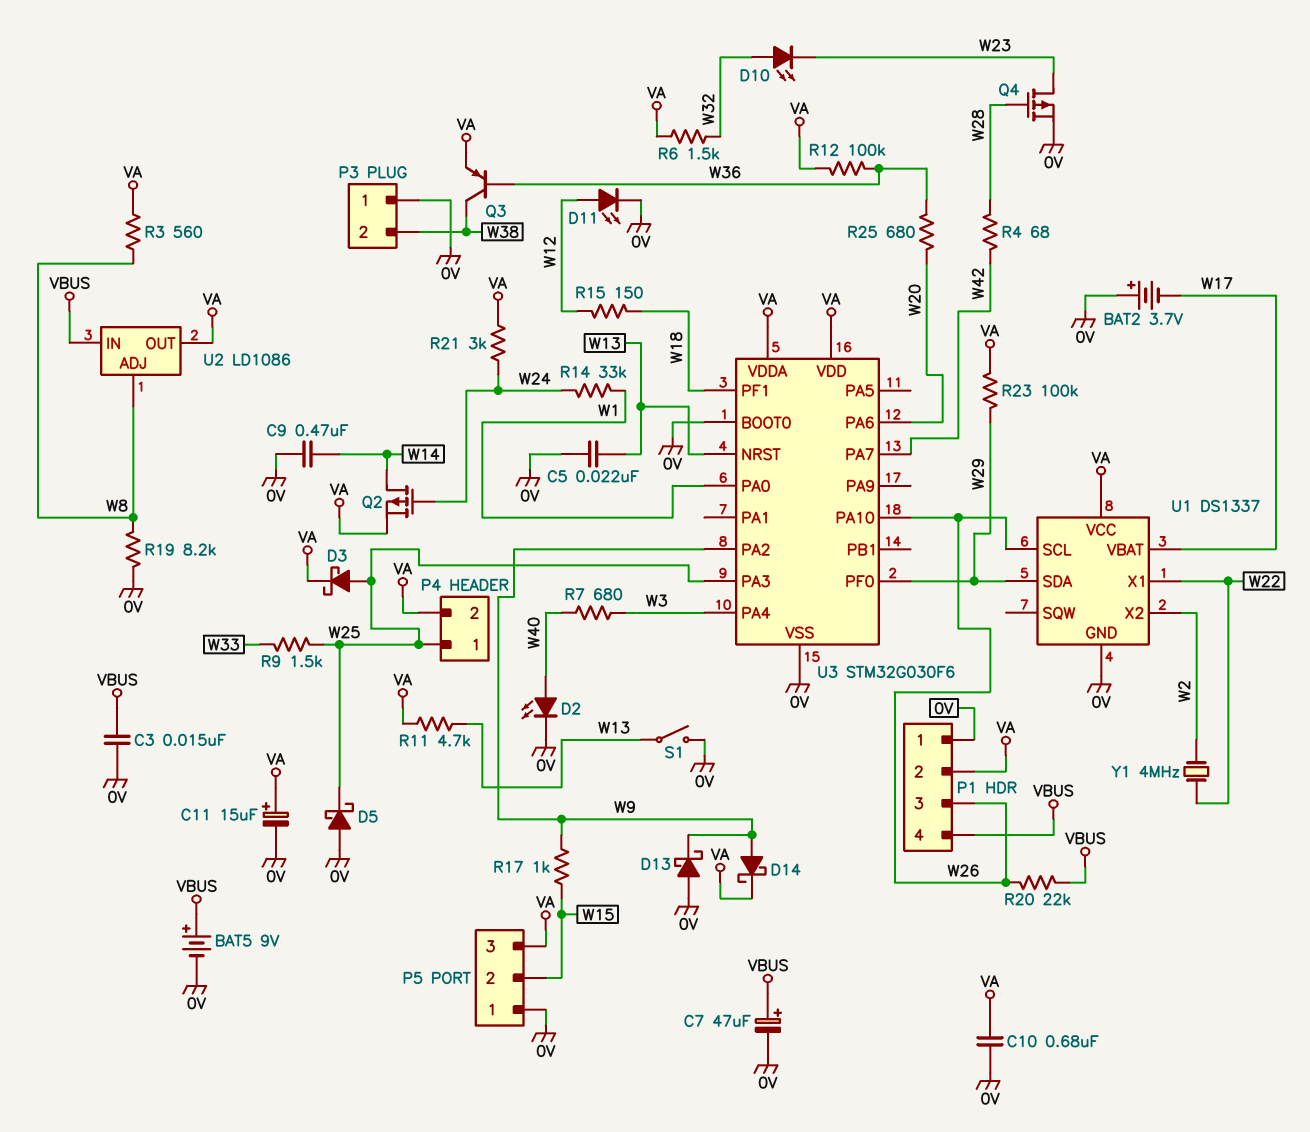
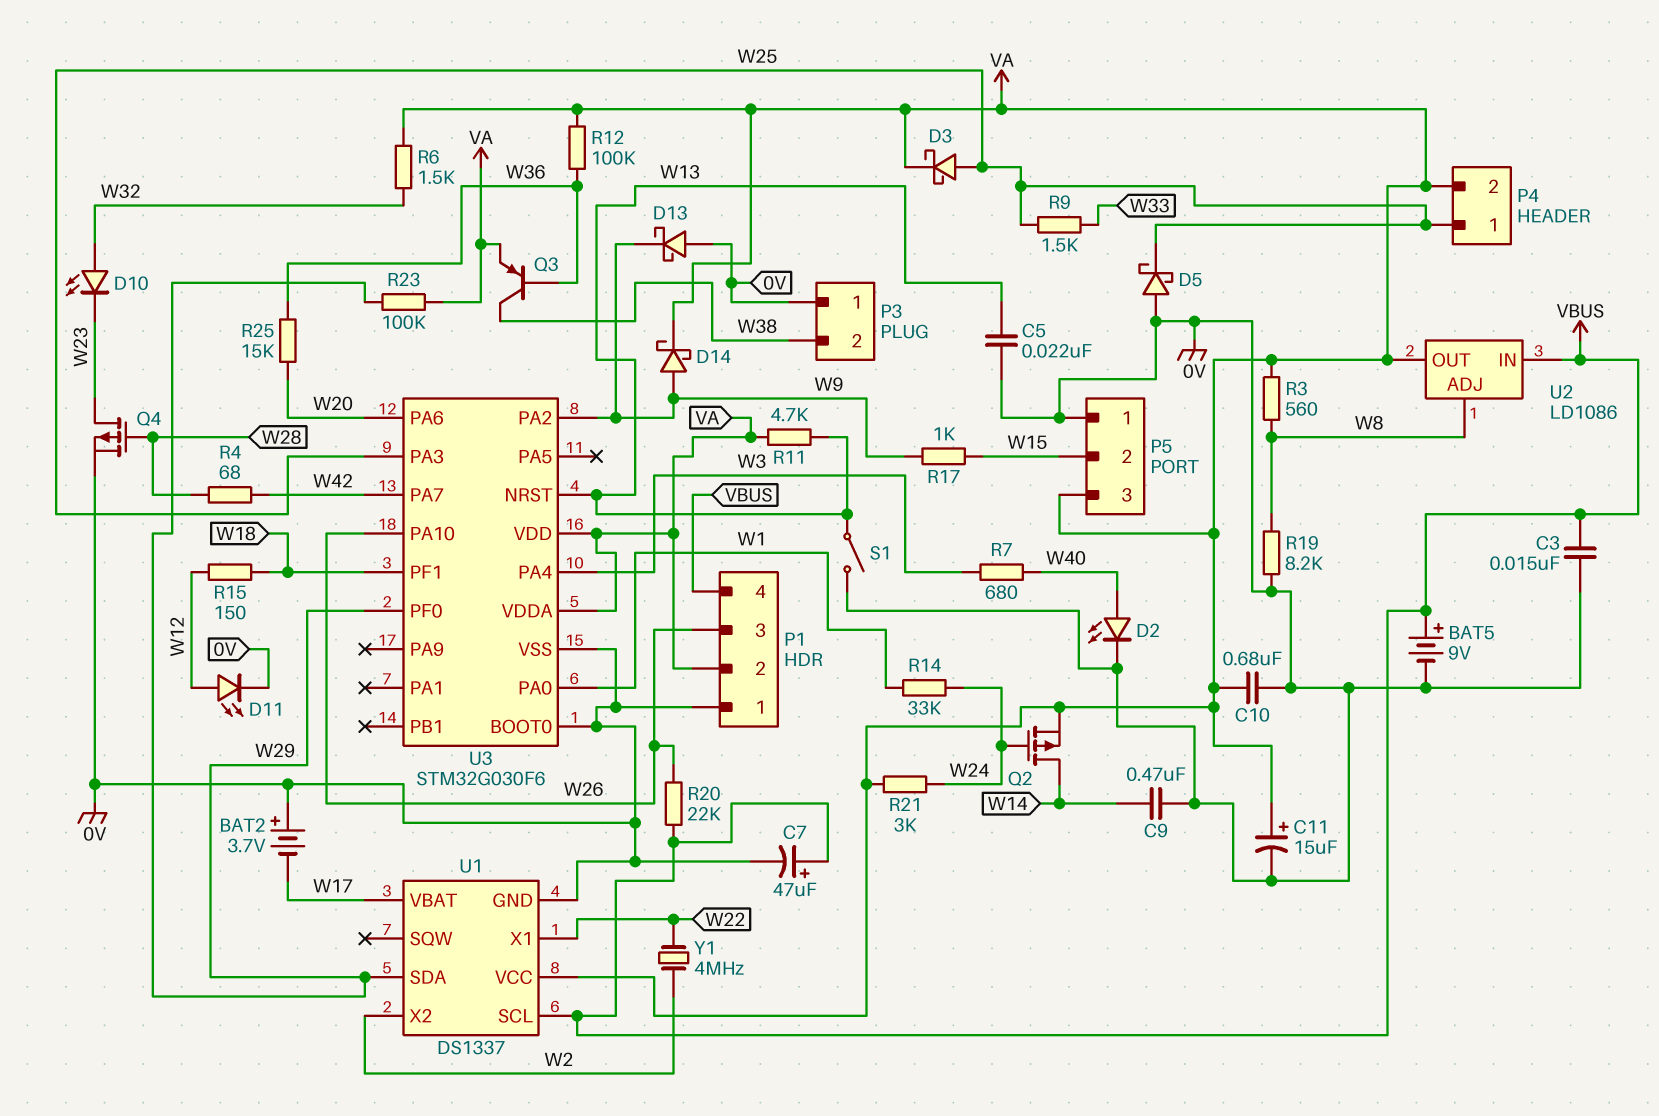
R25: 680 (W20, W36) -> 15k (W20, W36)
U1 pin SCL: W26 -> VBUS

